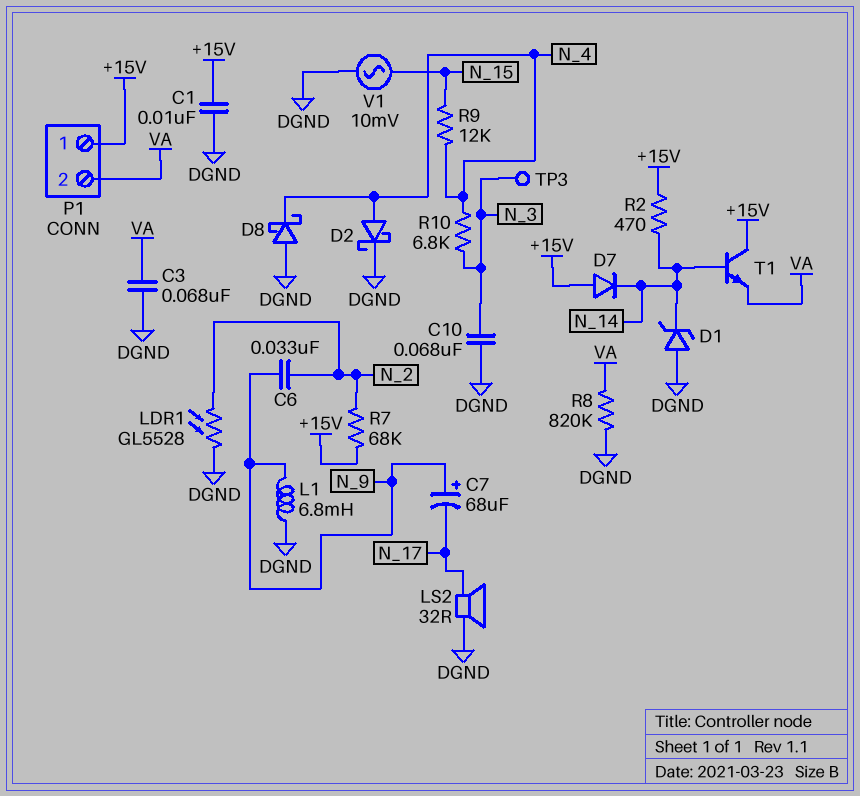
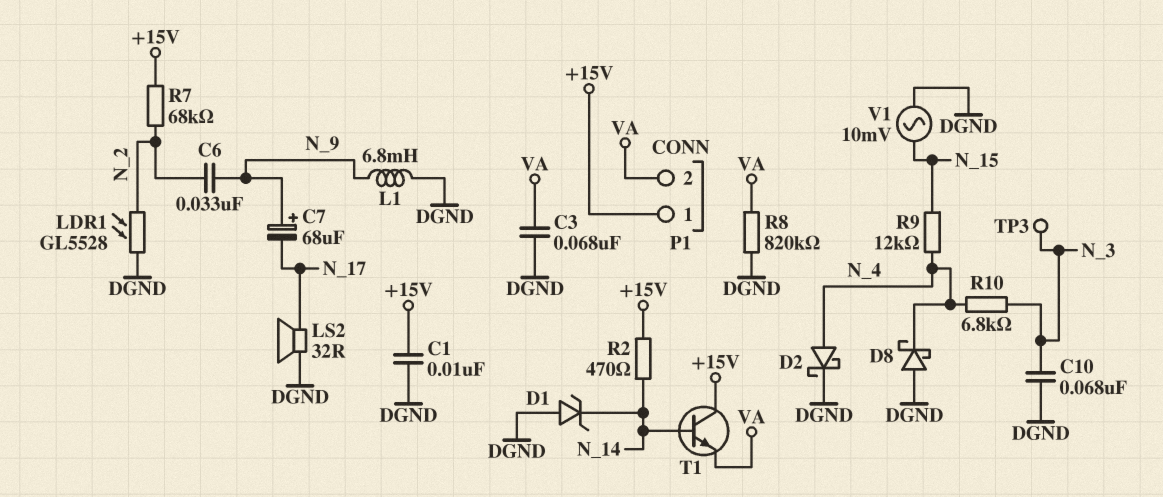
D7: diode (A +15V, K N_14) -> none

